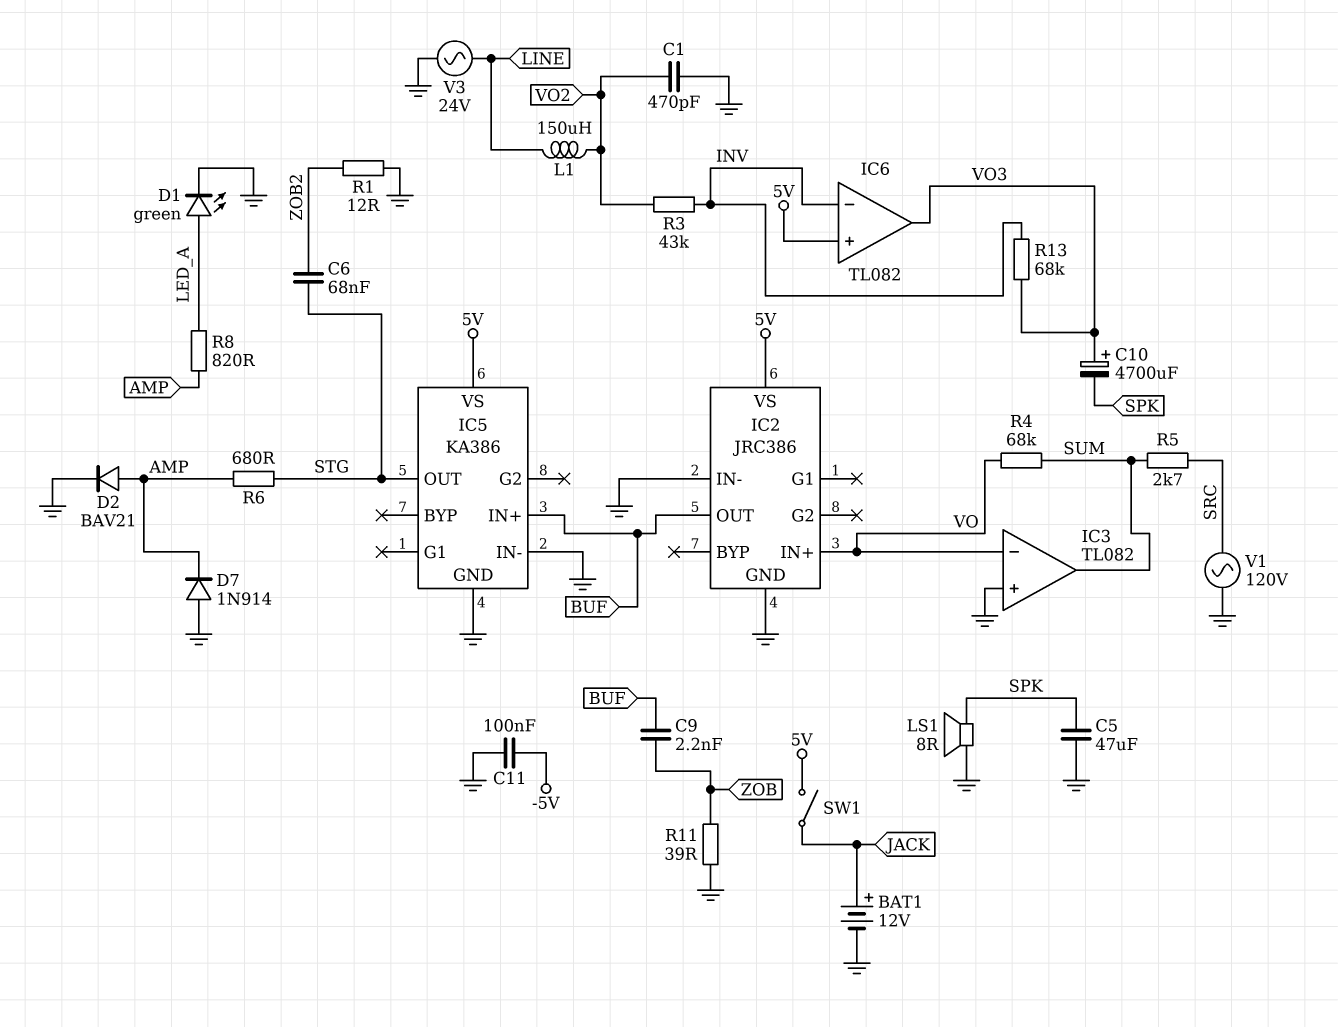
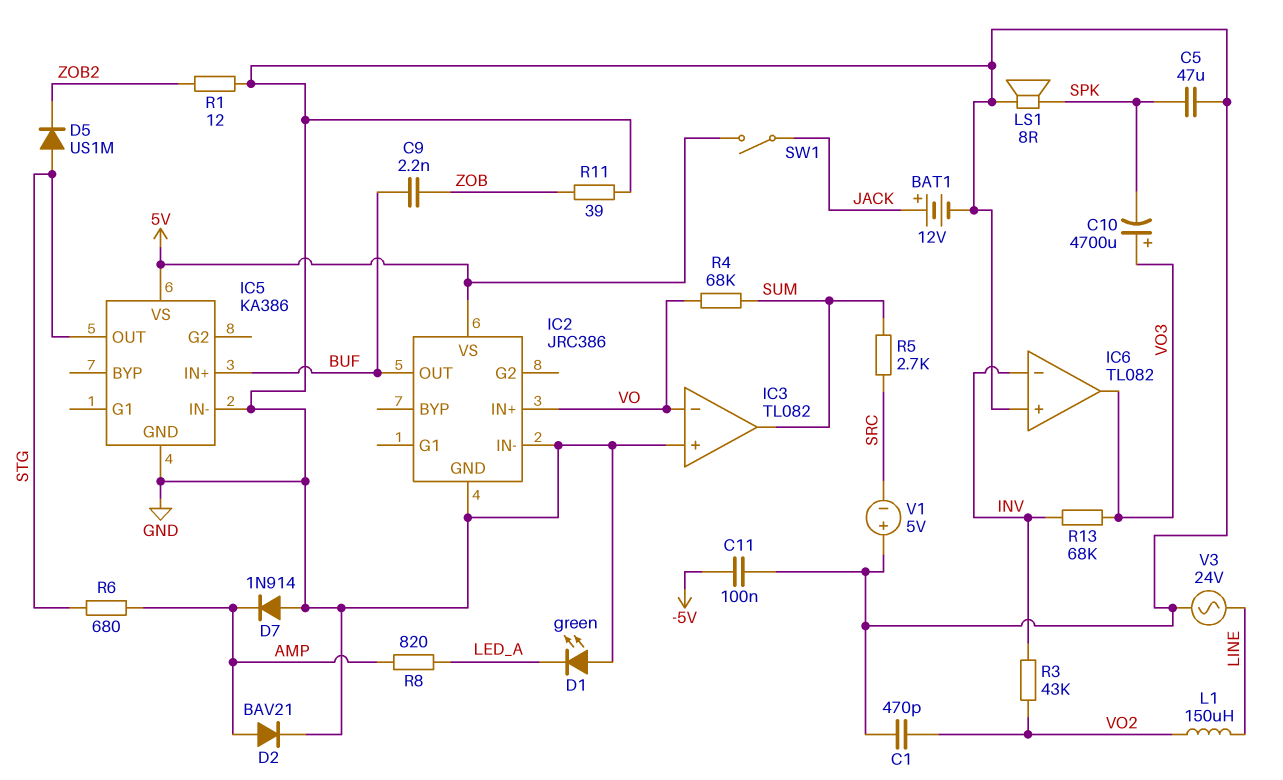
C6: 68nF (STG, ZOB2) -> none
D1: LED green (A LED_A, K GND) -> LED green (A GND, K LED_A)
D5: none -> diode US1M (A STG, K ZOB2)
IC6 pin in+: 5V -> GND
V1: AC 120V (GND, SRC) -> 5V (plus GND, minus SRC)

